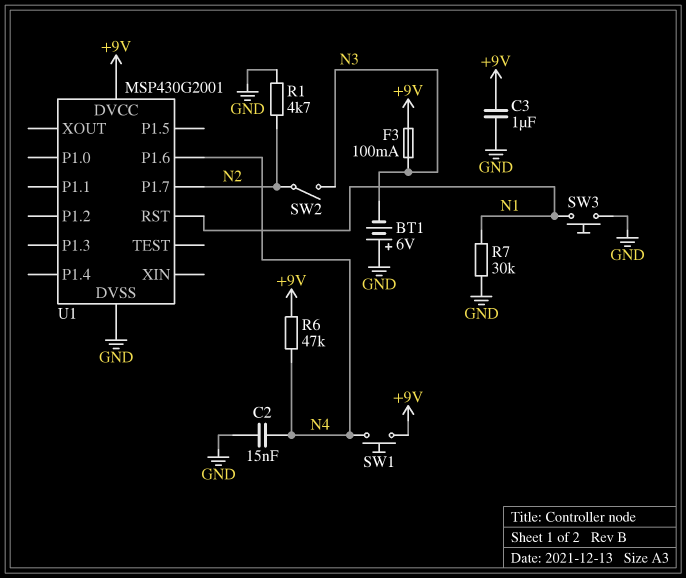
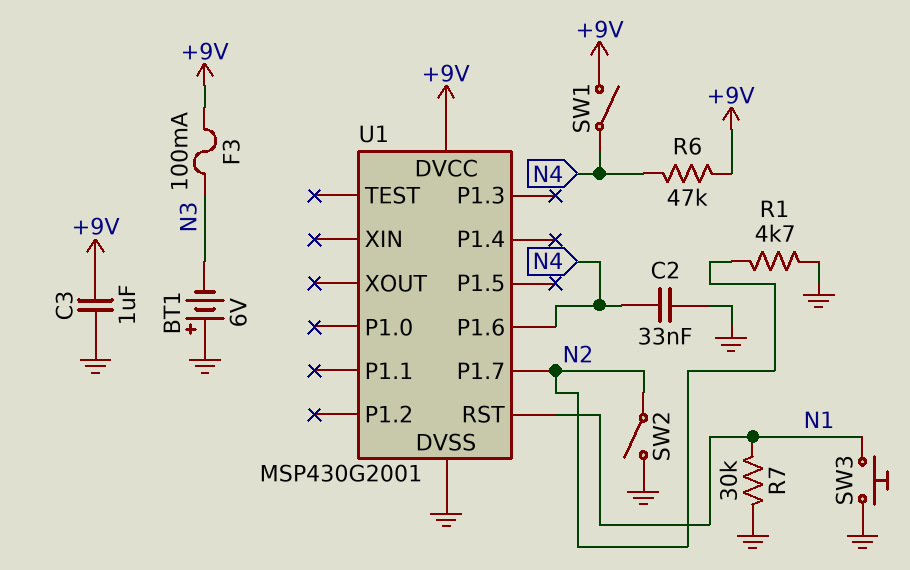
C2: 15nF (GND, N4) -> 33nF (GND, N4)
SW1: button (+9V, N4) -> switch (+9V, N4)
SW2: switch (N2, N3) -> switch (GND, N2)

